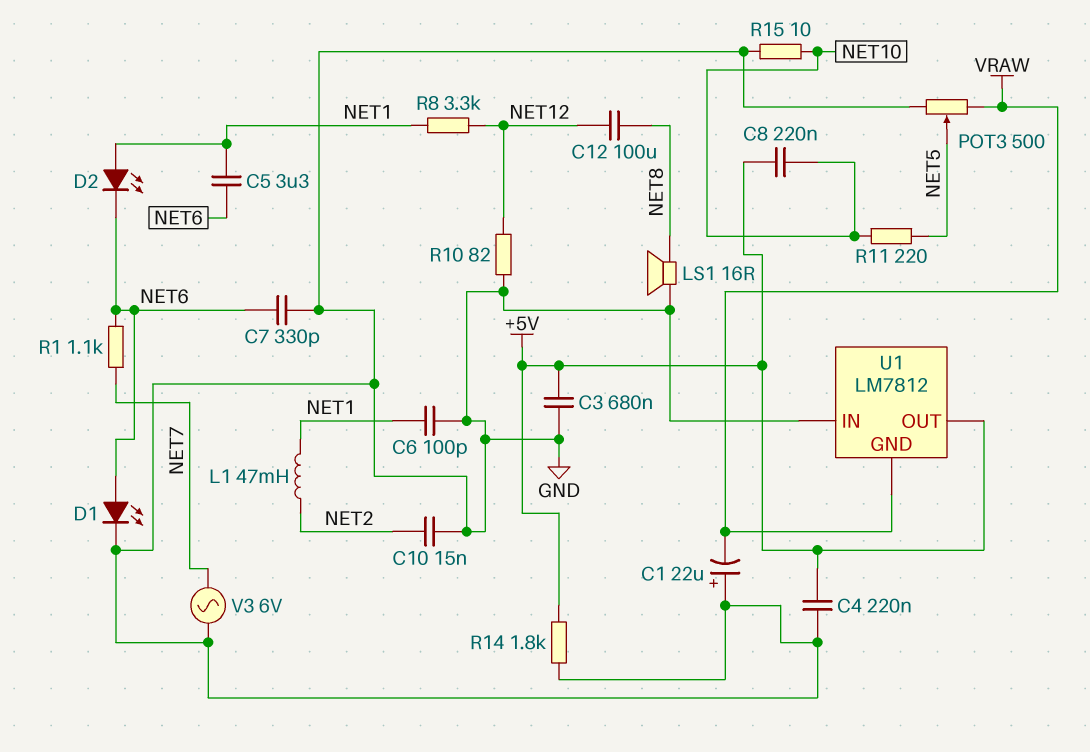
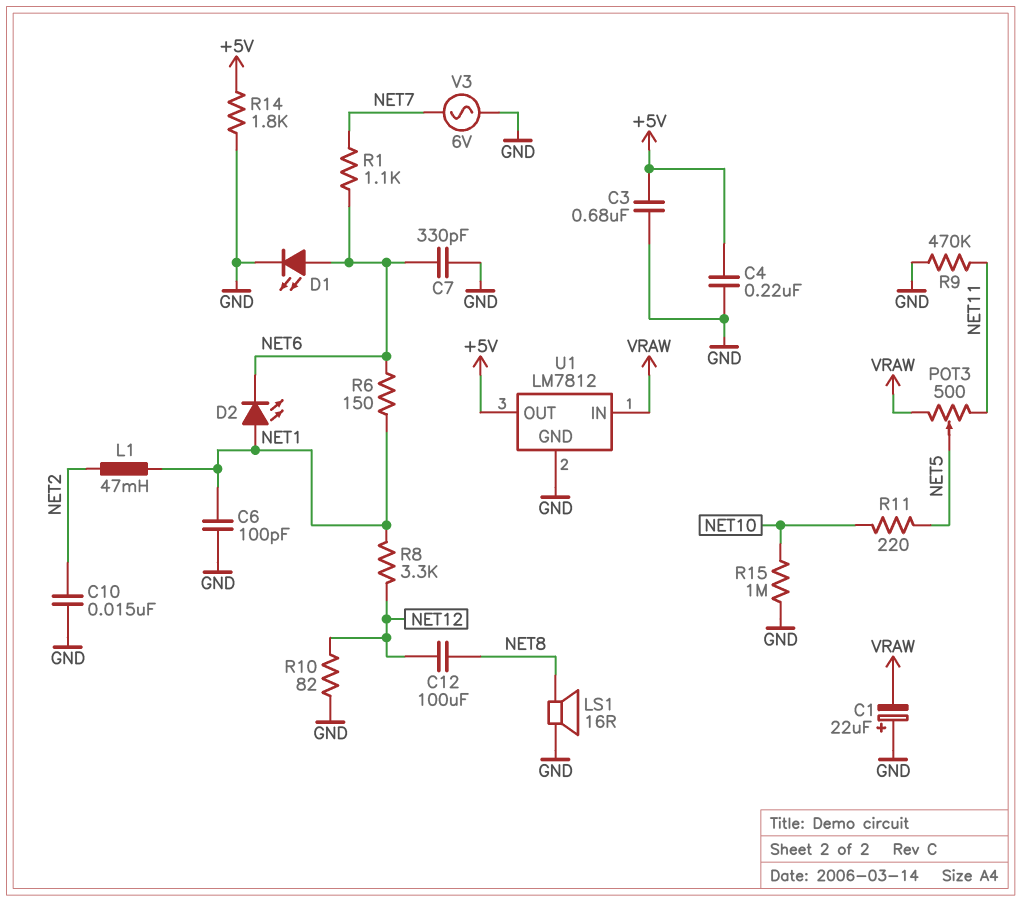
C5: 3.3uF (NET1, NET6) -> none
C8: 220nF (+5V, NET10) -> none
POT3: 500 (GND, VRAW, wiper NET5) -> 500 (NET11, VRAW, wiper NET5)
R6: none -> 150 (NET1, NET6)
R9: none -> 470k (GND, NET11)
R15: 10 (GND, NET10) -> 1M (GND, NET10)
U1 pin GND: VRAW -> GND
U1 pin IN: GND -> VRAW

